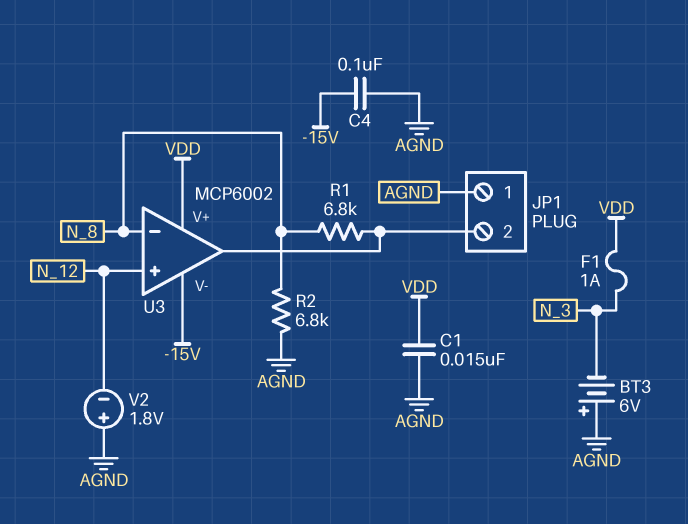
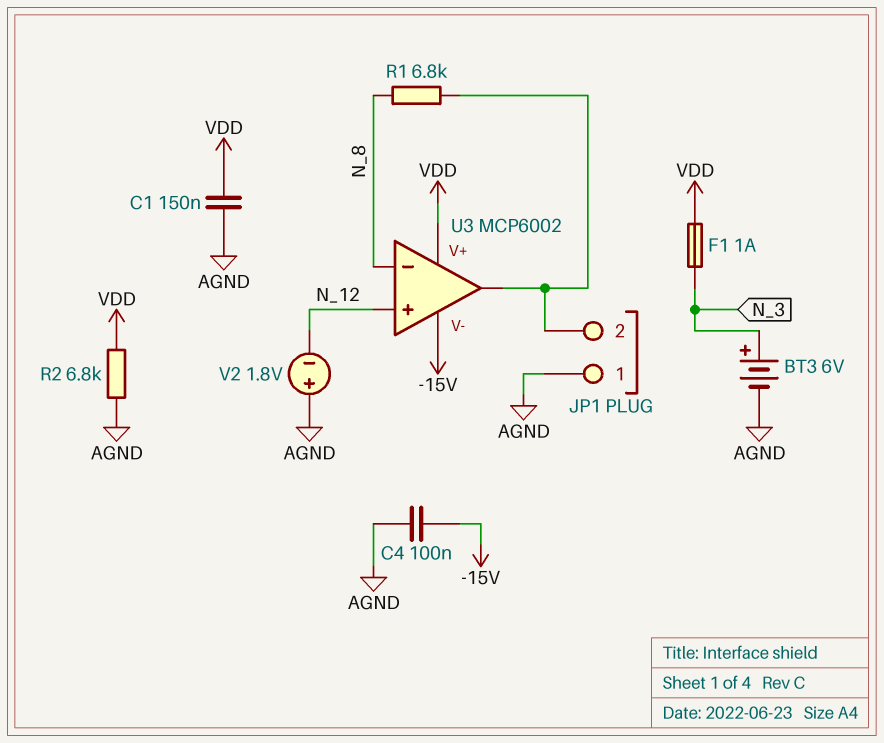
BT3: 6V (plus AGND, minus N_3) -> 6V (plus N_3, minus AGND)
C1: 15nF (AGND, VDD) -> 150nF (AGND, VDD)
R2: 6.8k (AGND, N_8) -> 6.8k (AGND, VDD)

